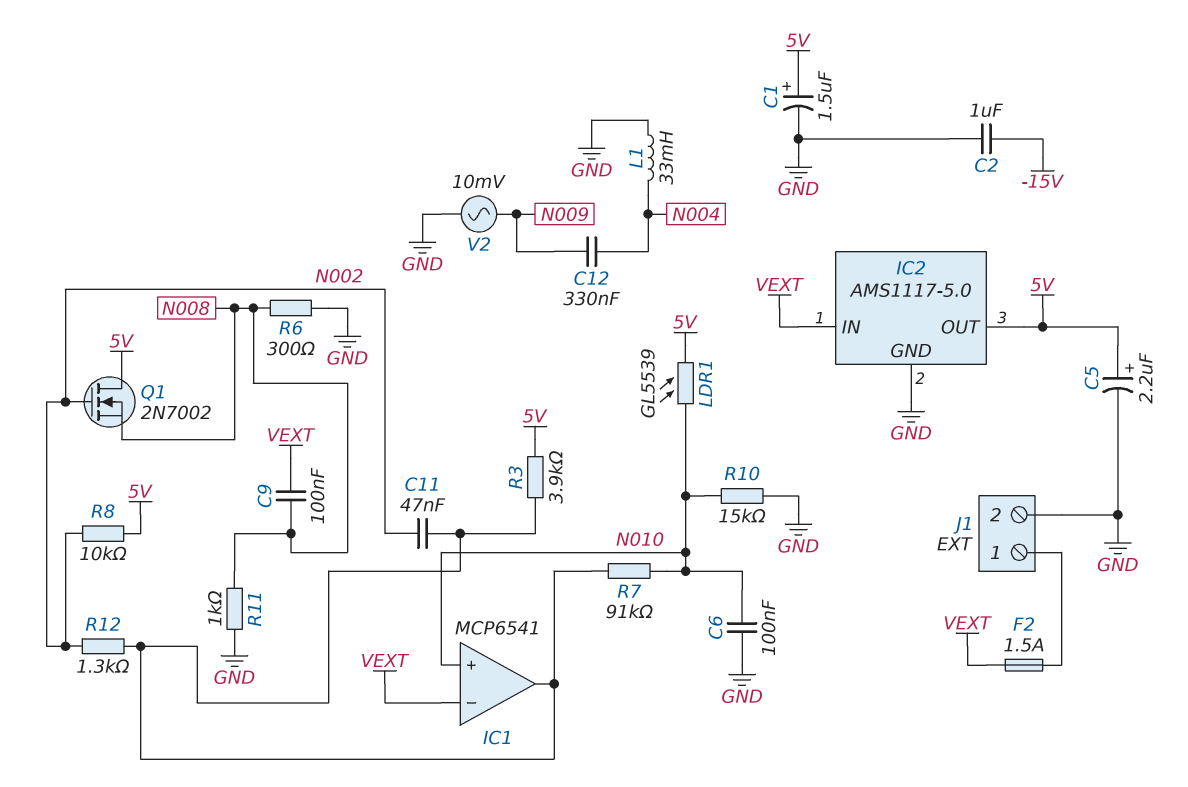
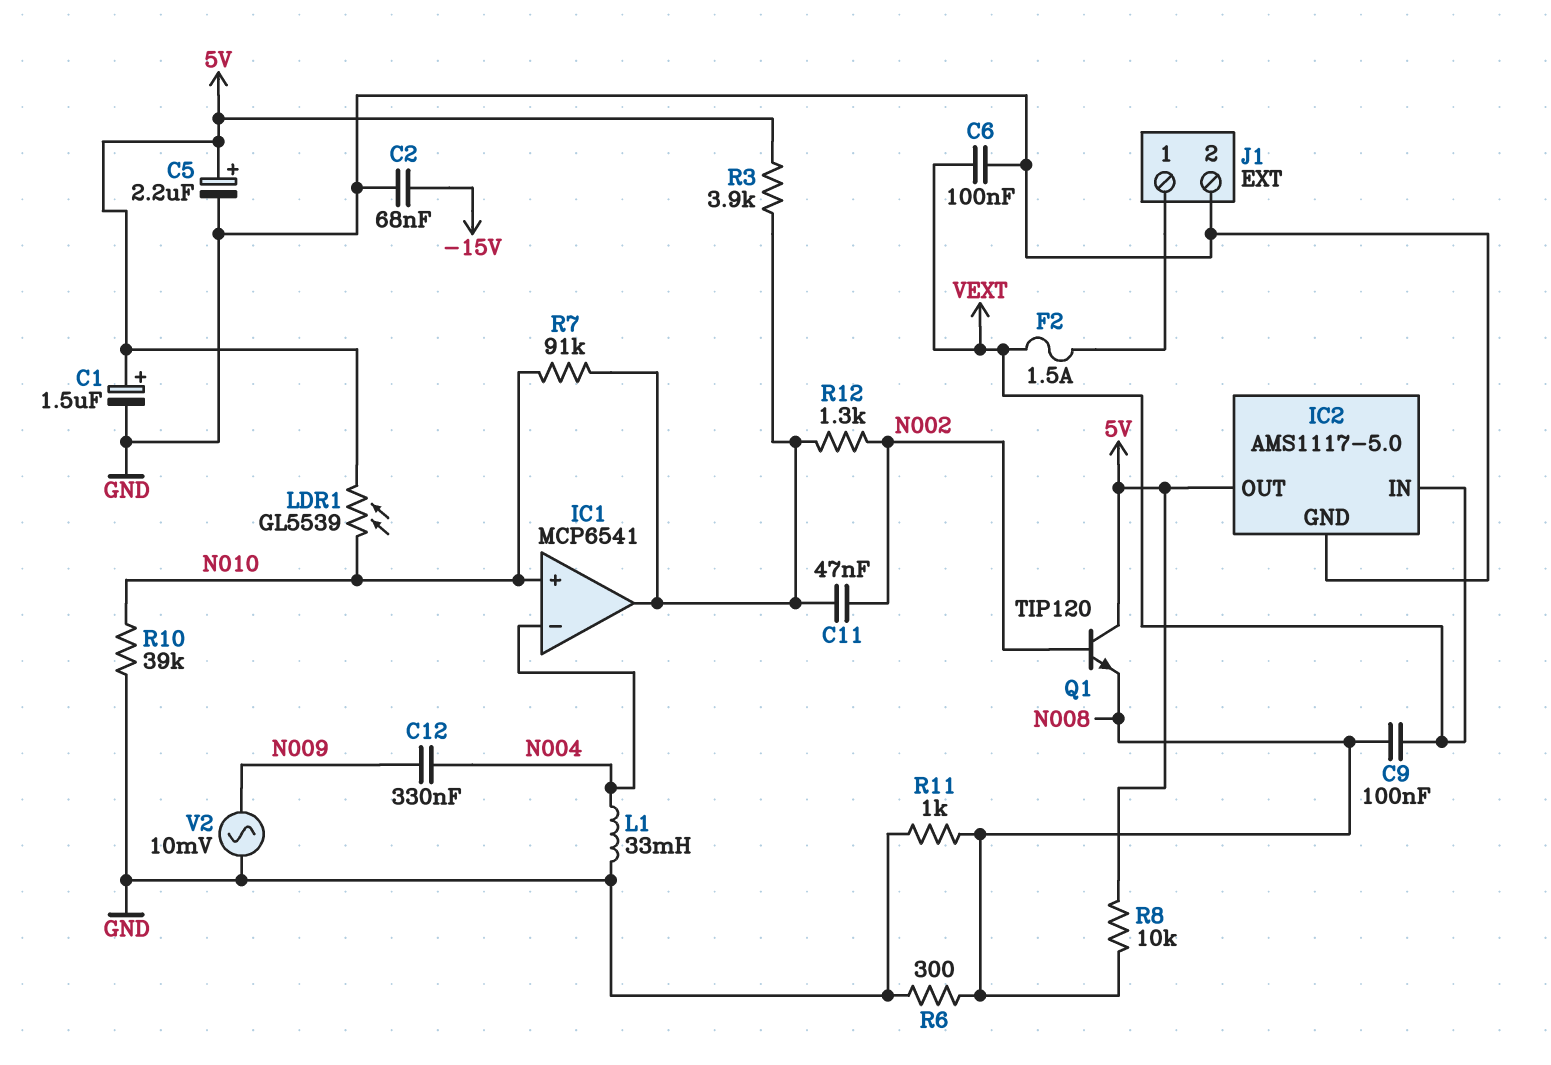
C2: 1uF (-15V, GND) -> 68nF (-15V, GND)
C6: 100nF (GND, N010) -> 100nF (GND, VEXT)
IC1 pin in-: VEXT -> N004
Q1: NMOS 2N7002 (G N002, D 5V, S N008) -> NPN TIP120 (B N002, C 5V, E N008)
R8: 10k (5V, N002) -> 10k (5V, N008)
R10: 15k (GND, N010) -> 39k (GND, N010)

